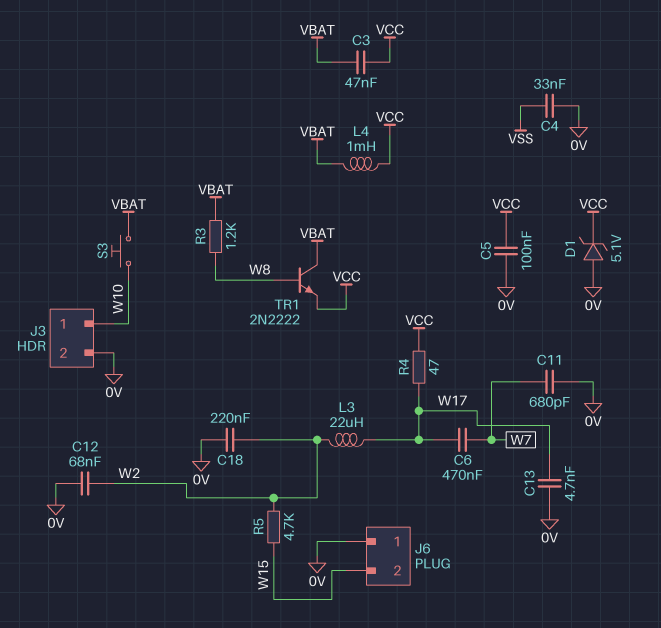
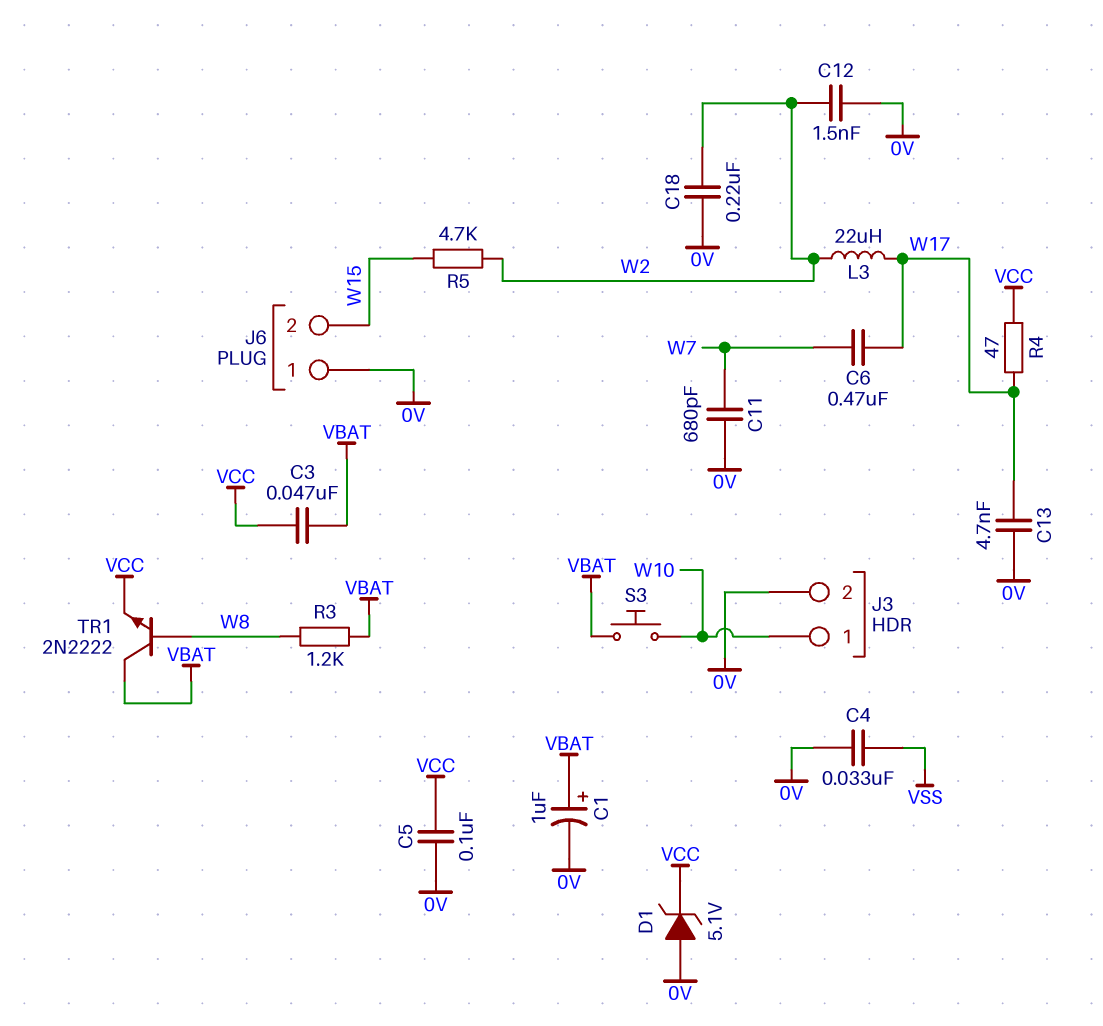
C1: none -> 1uF (plus VBAT, minus 0V)
C12: 68nF (0V, W2) -> 1.5nF (0V, W2)
L4: 1mH (VBAT, VCC) -> none

